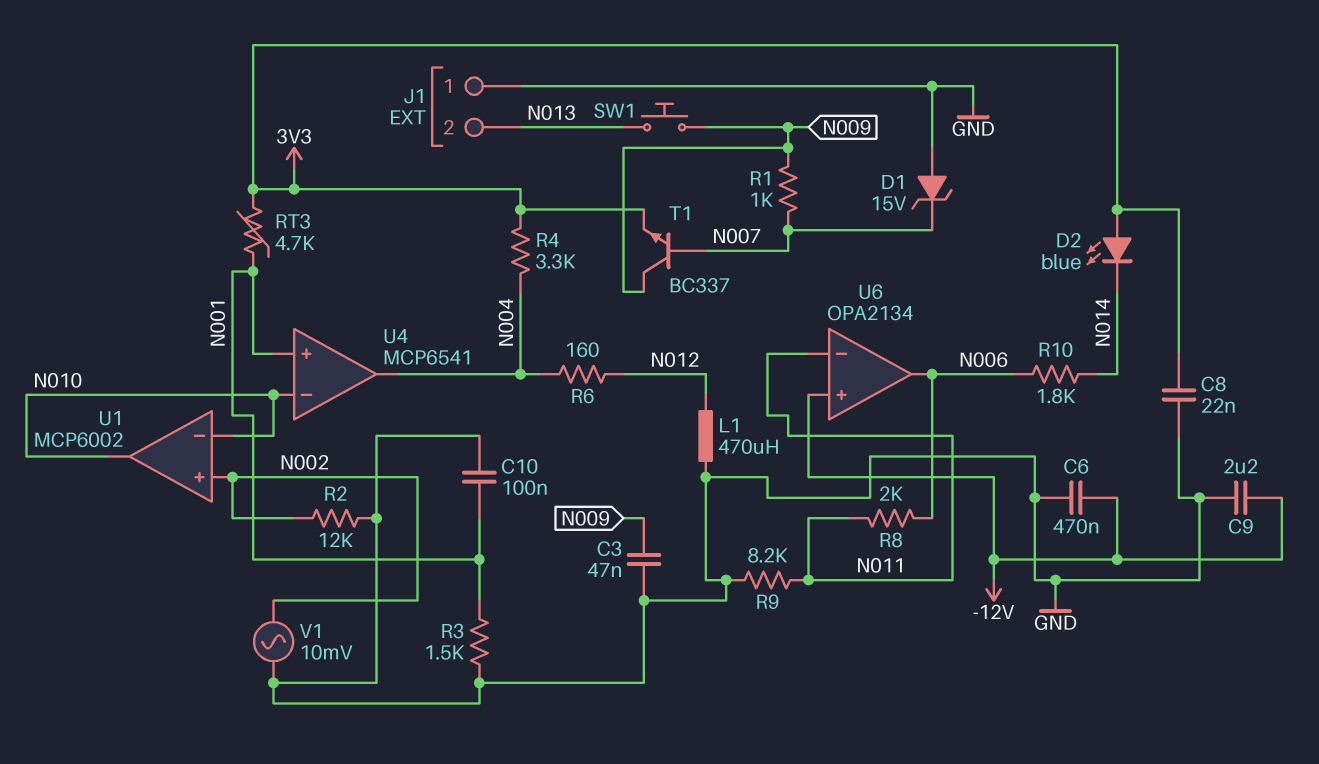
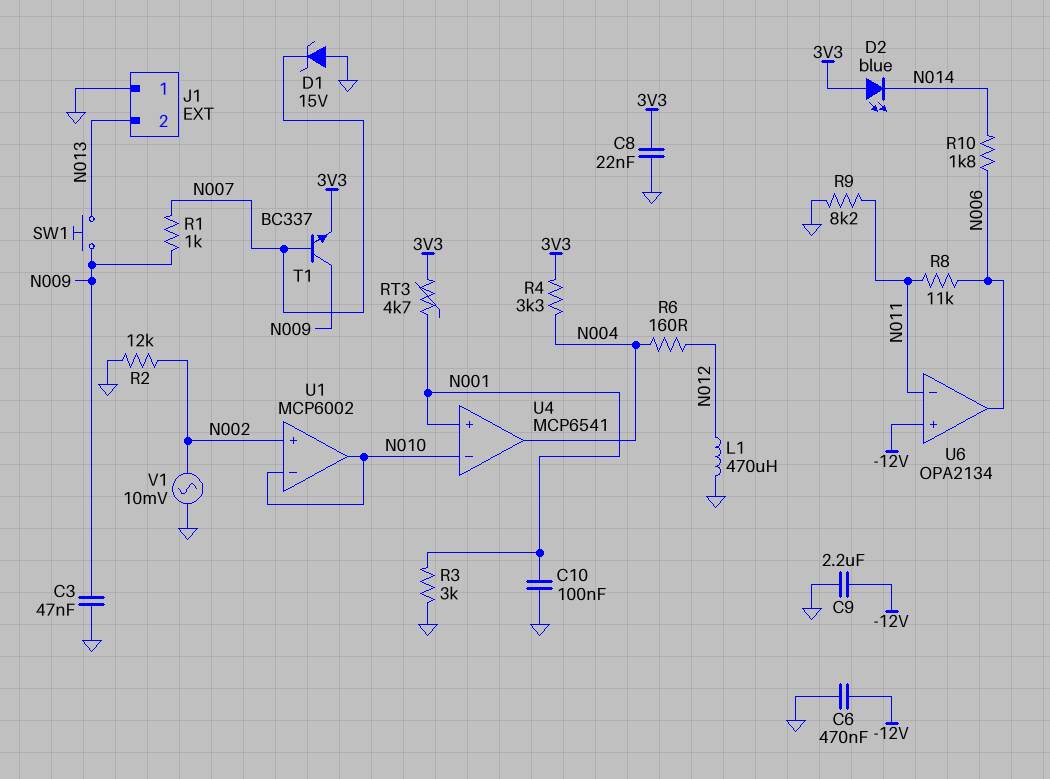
R3: 1.5k (GND, N001) -> 3k (GND, N001)
R8: 2k (N006, N011) -> 11k (N006, N011)

